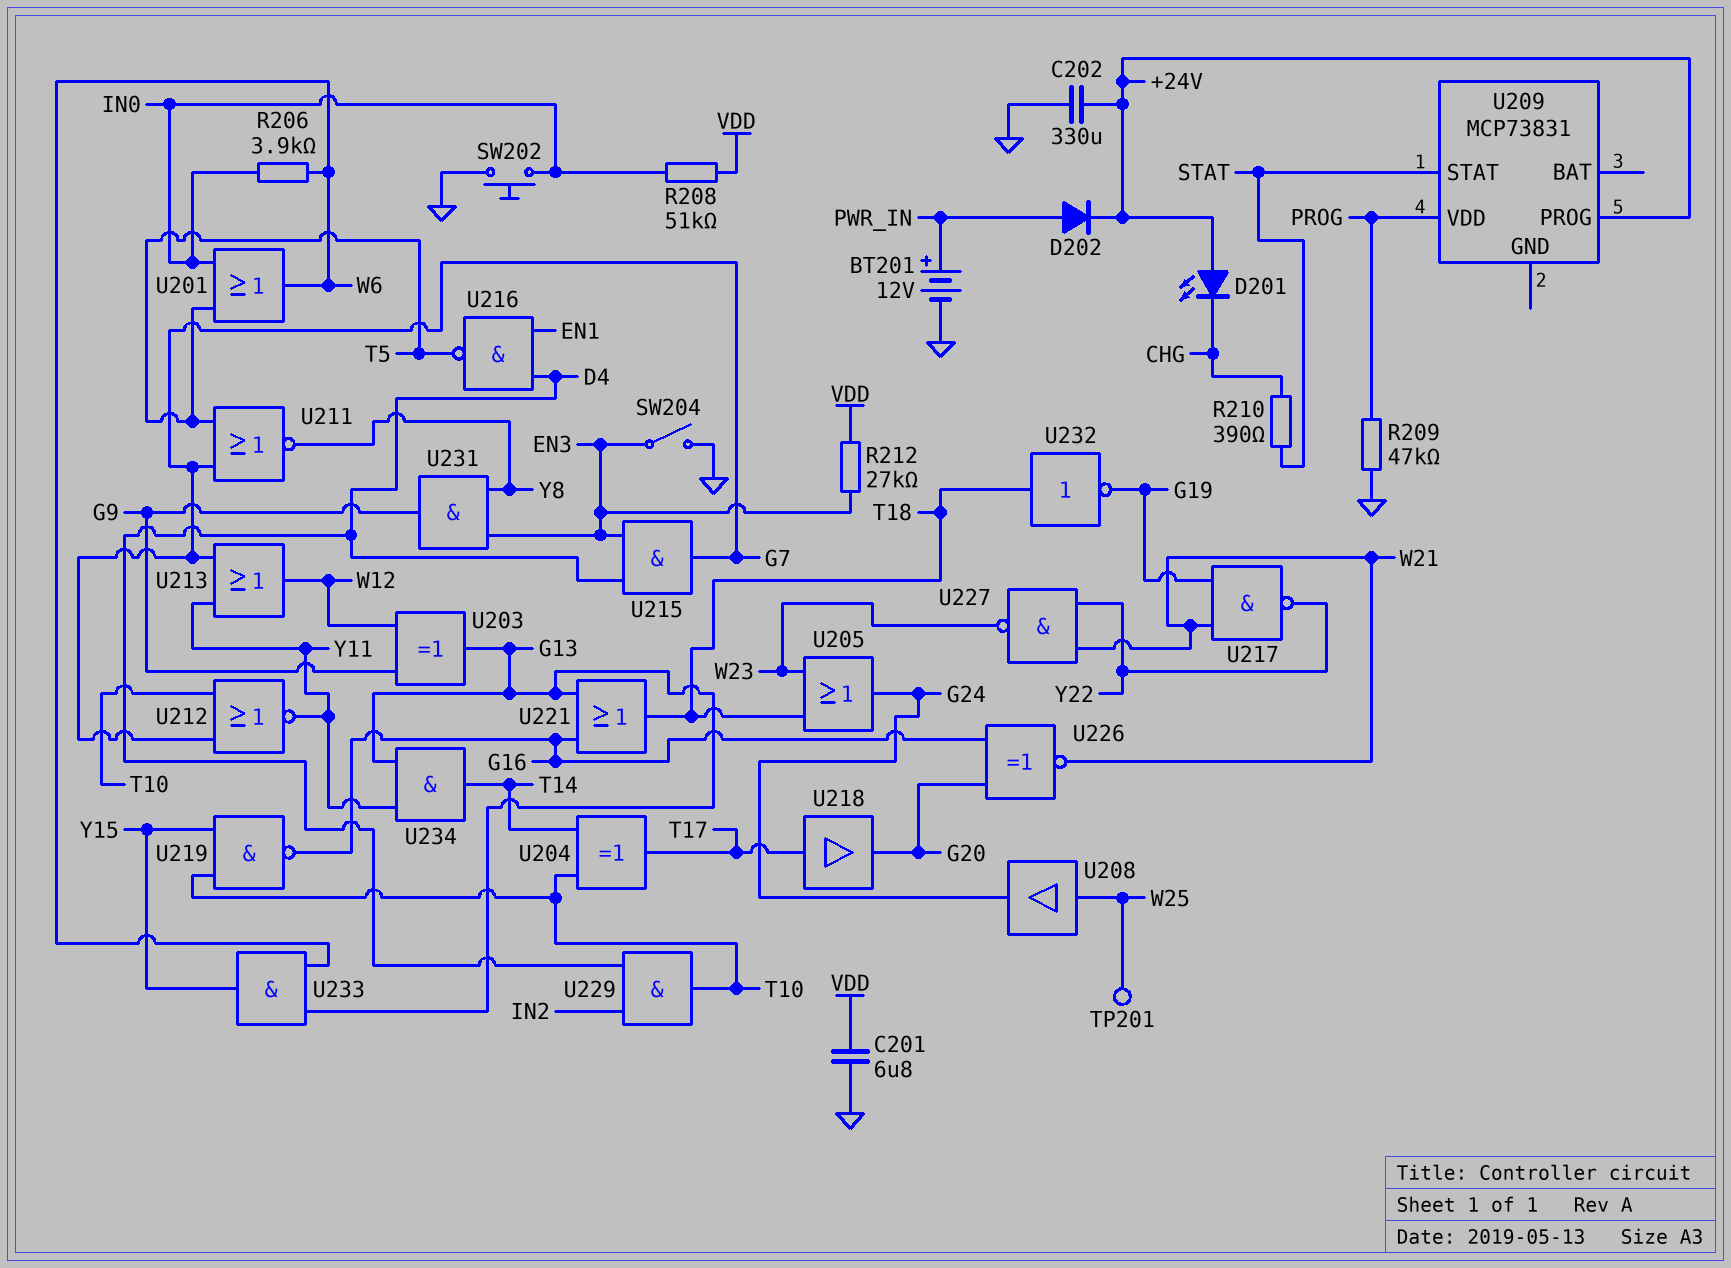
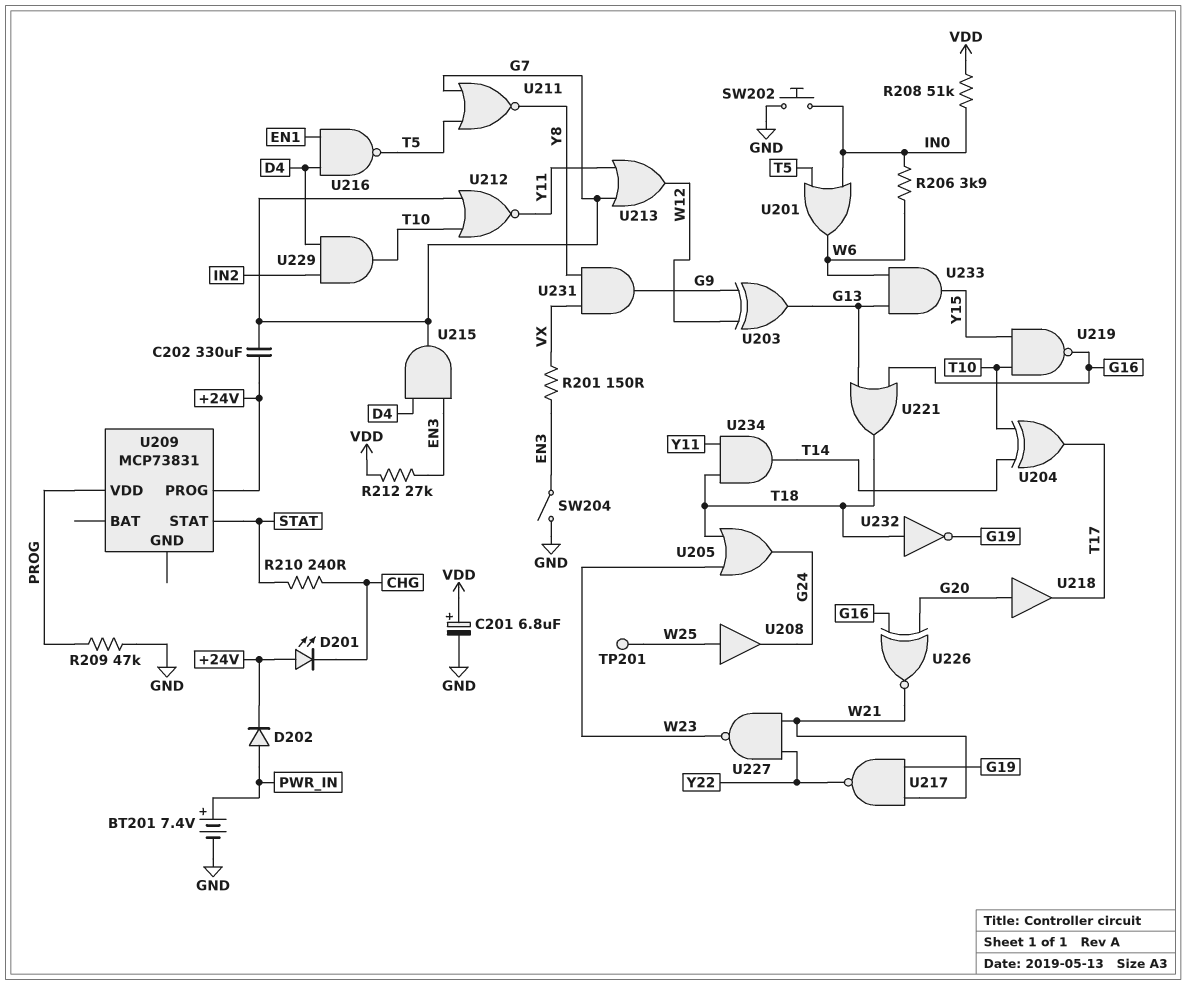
BT201: 12V (plus PWR_IN, minus GND) -> 7.4V (plus PWR_IN, minus GND)
C201: 6.8uF (GND, VDD) -> 6.8uF (plus VDD, minus GND)
C202: 330uF (+24V, GND) -> 330uF (+24V, G7)
R201: none -> 150 (EN3, VX)
R210: 390 (CHG, STAT) -> 240 (CHG, STAT)
U218: buffer (in T17, out G20) -> buffer (in G20, out T17)
U231: AND (in EN3, in Y8, out G9) -> AND (in VX, in Y8, out G9)
U234: AND (in G13, in Y11, out T14) -> AND (in T18, in Y11, out T14)

